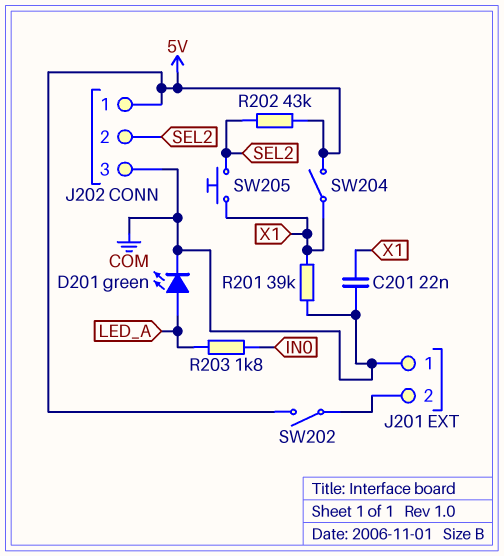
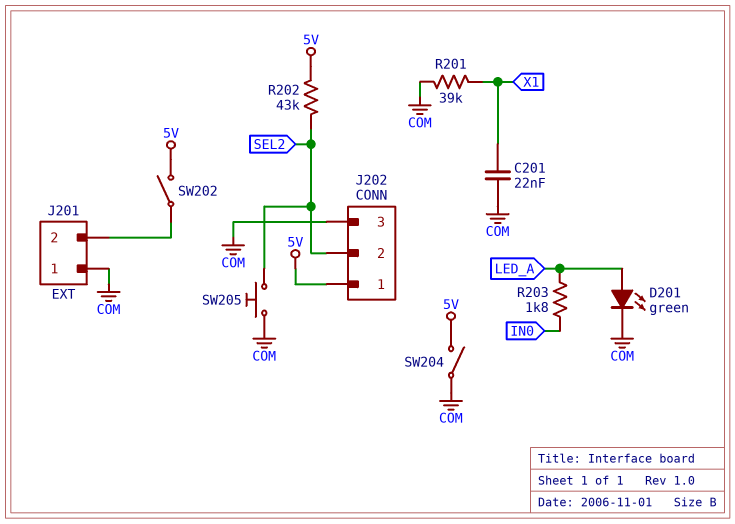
SW204: switch (5V, X1) -> switch (5V, COM)
SW205: button (SEL2, X1) -> button (COM, SEL2)

